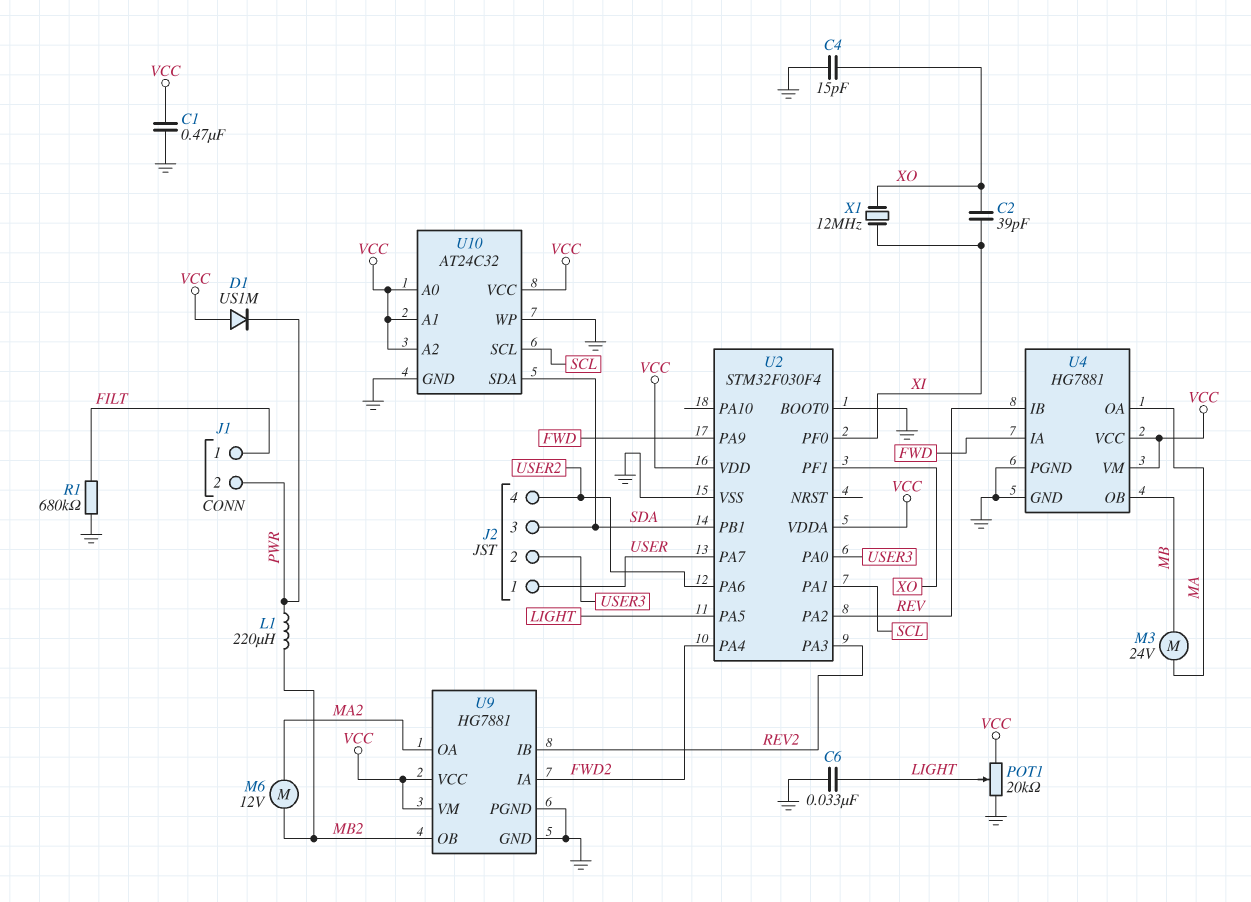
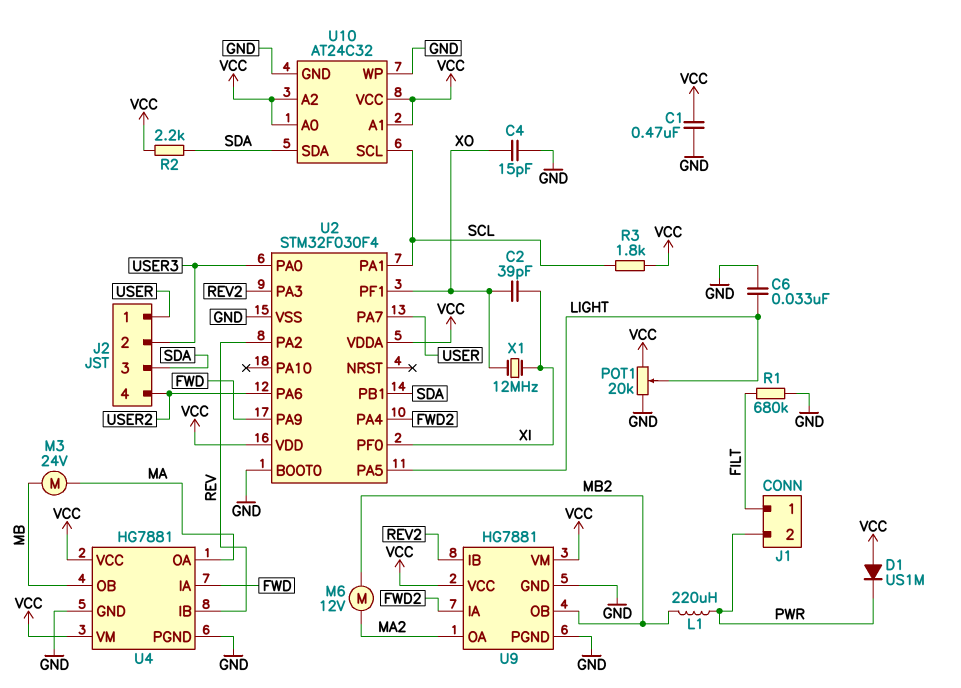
R2: none -> 2.2k (SDA, VCC)
R3: none -> 1.8k (SCL, VCC)

